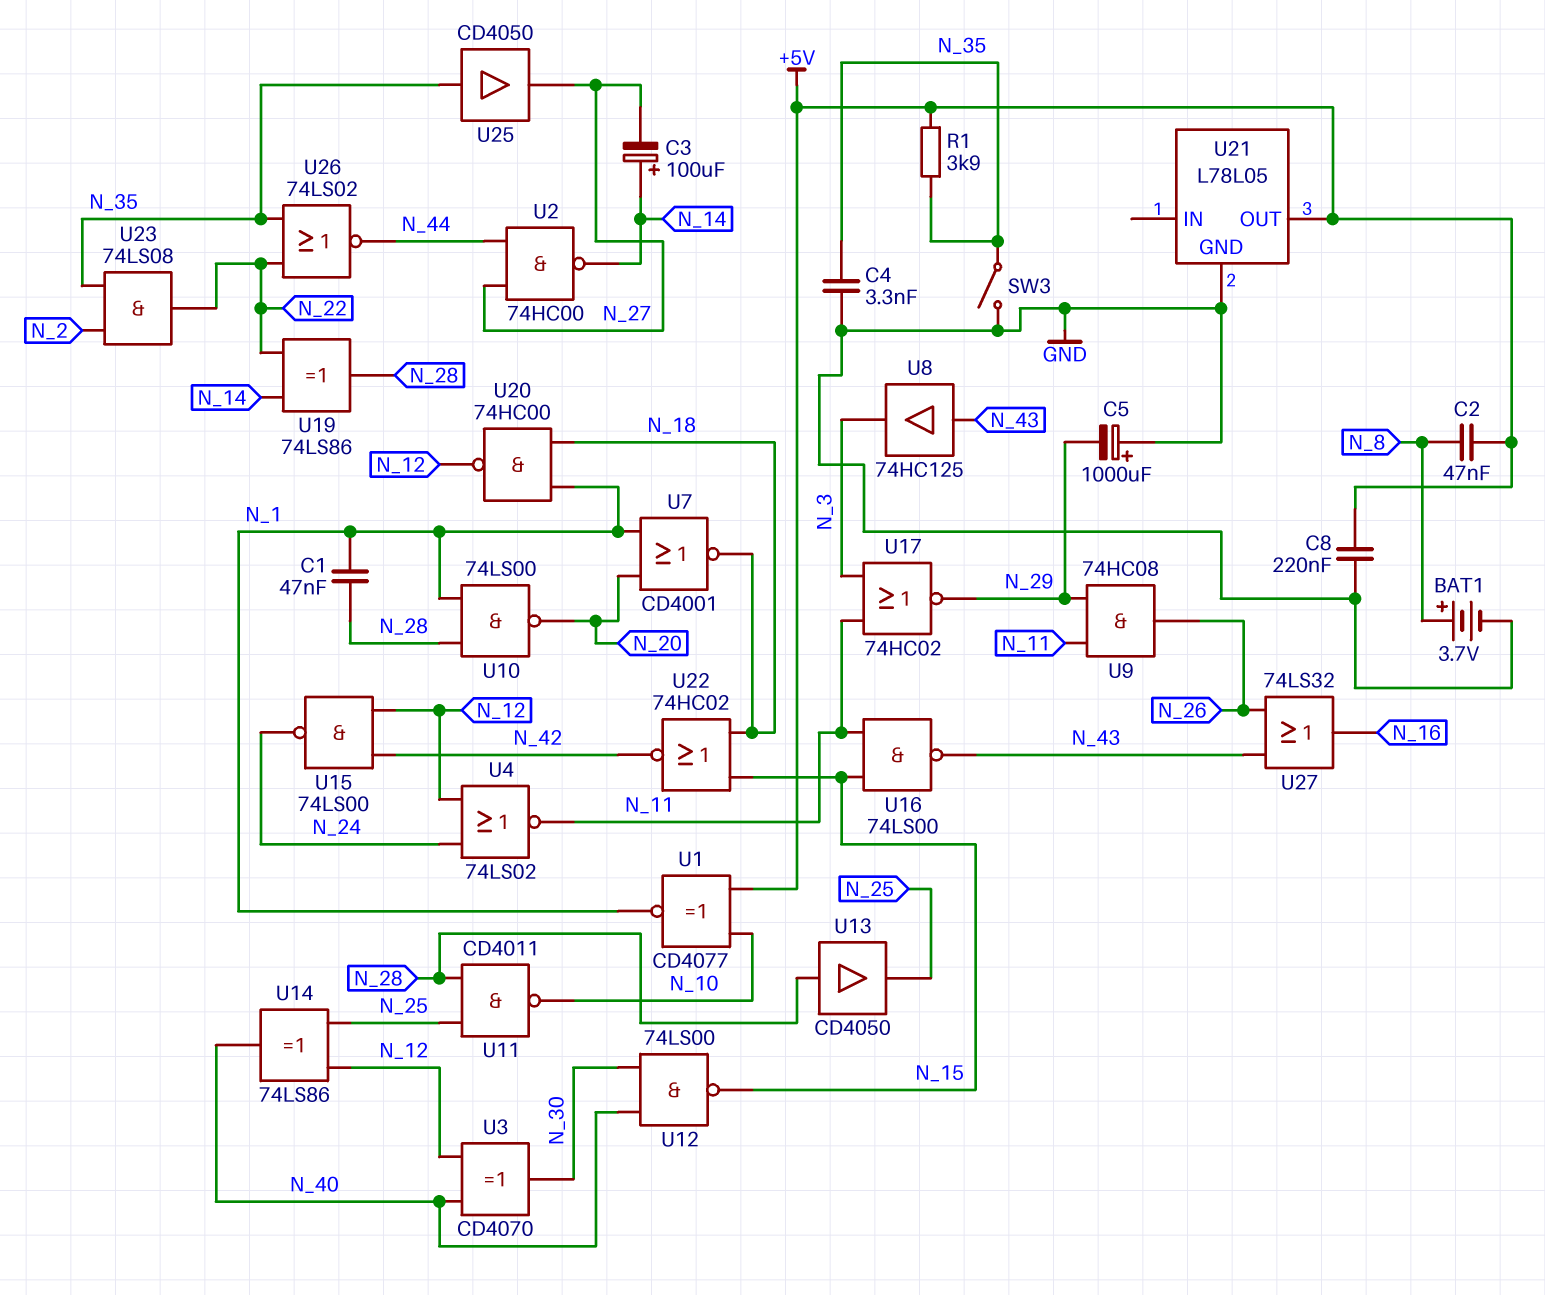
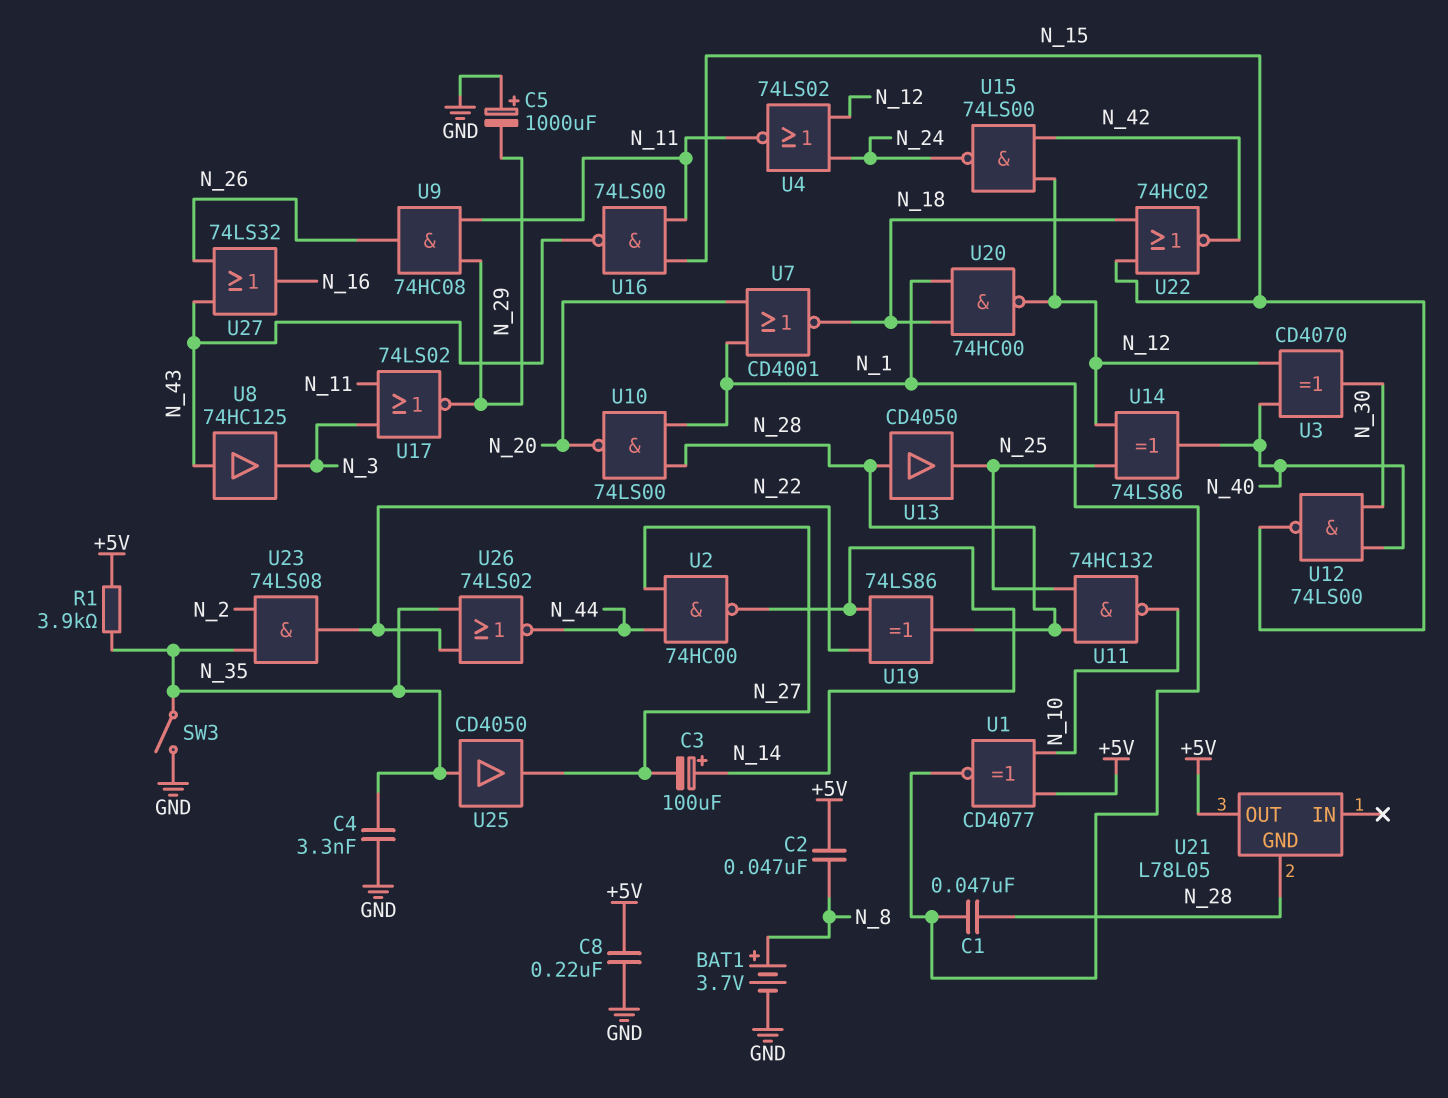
U11: NAND CD4011 (in N_25, in N_28, out N_10) -> NAND 74HC132 (in N_25, in N_28, out N_10)
U17: NOR 74HC02 (in N_3, in N_11, out N_29) -> NOR 74LS02 (in N_3, in N_11, out N_29)
U21 pin GND: GND -> N_28

